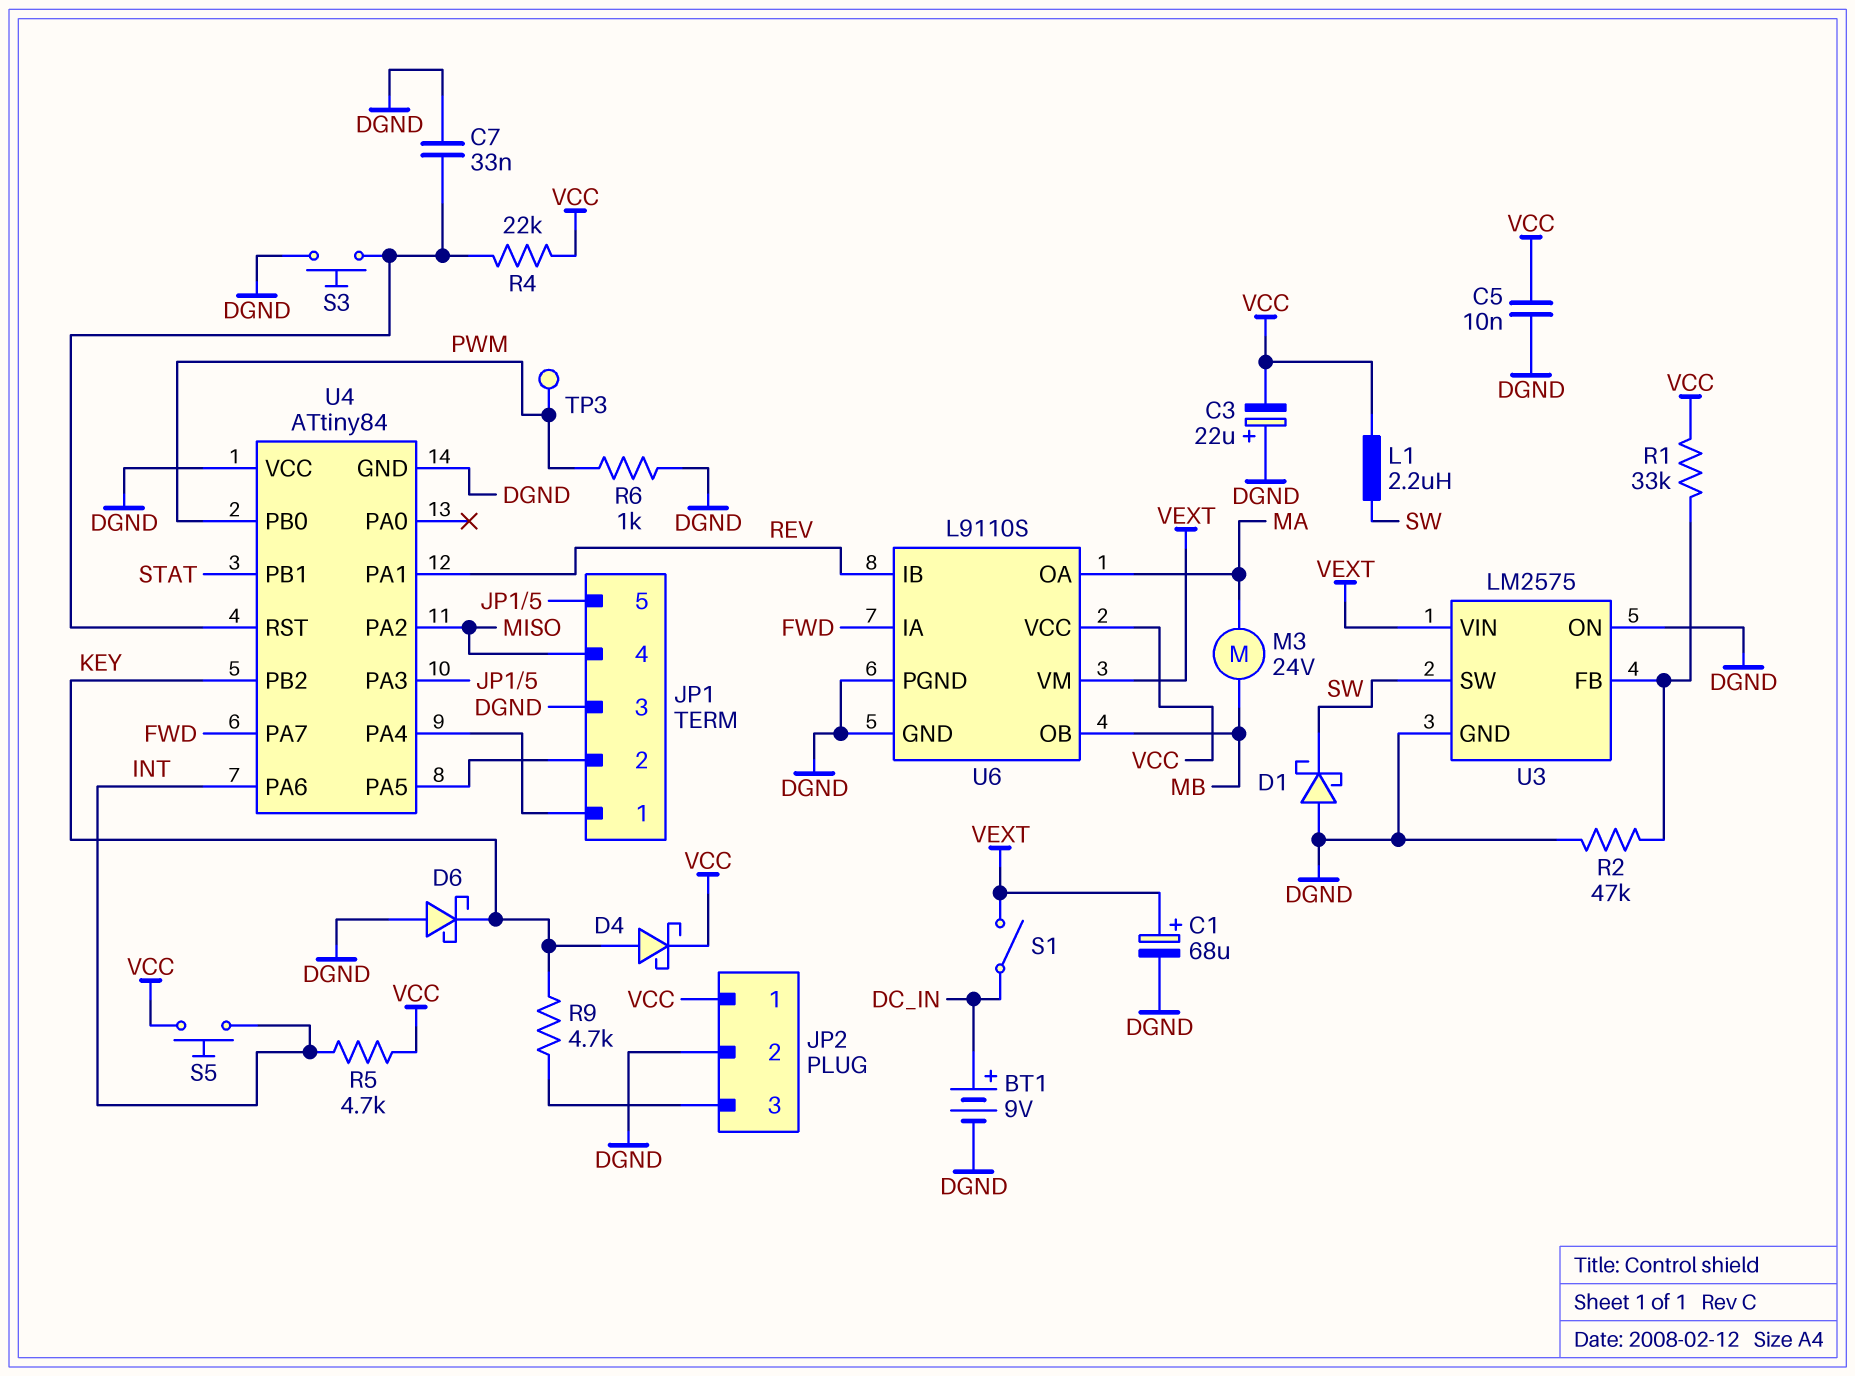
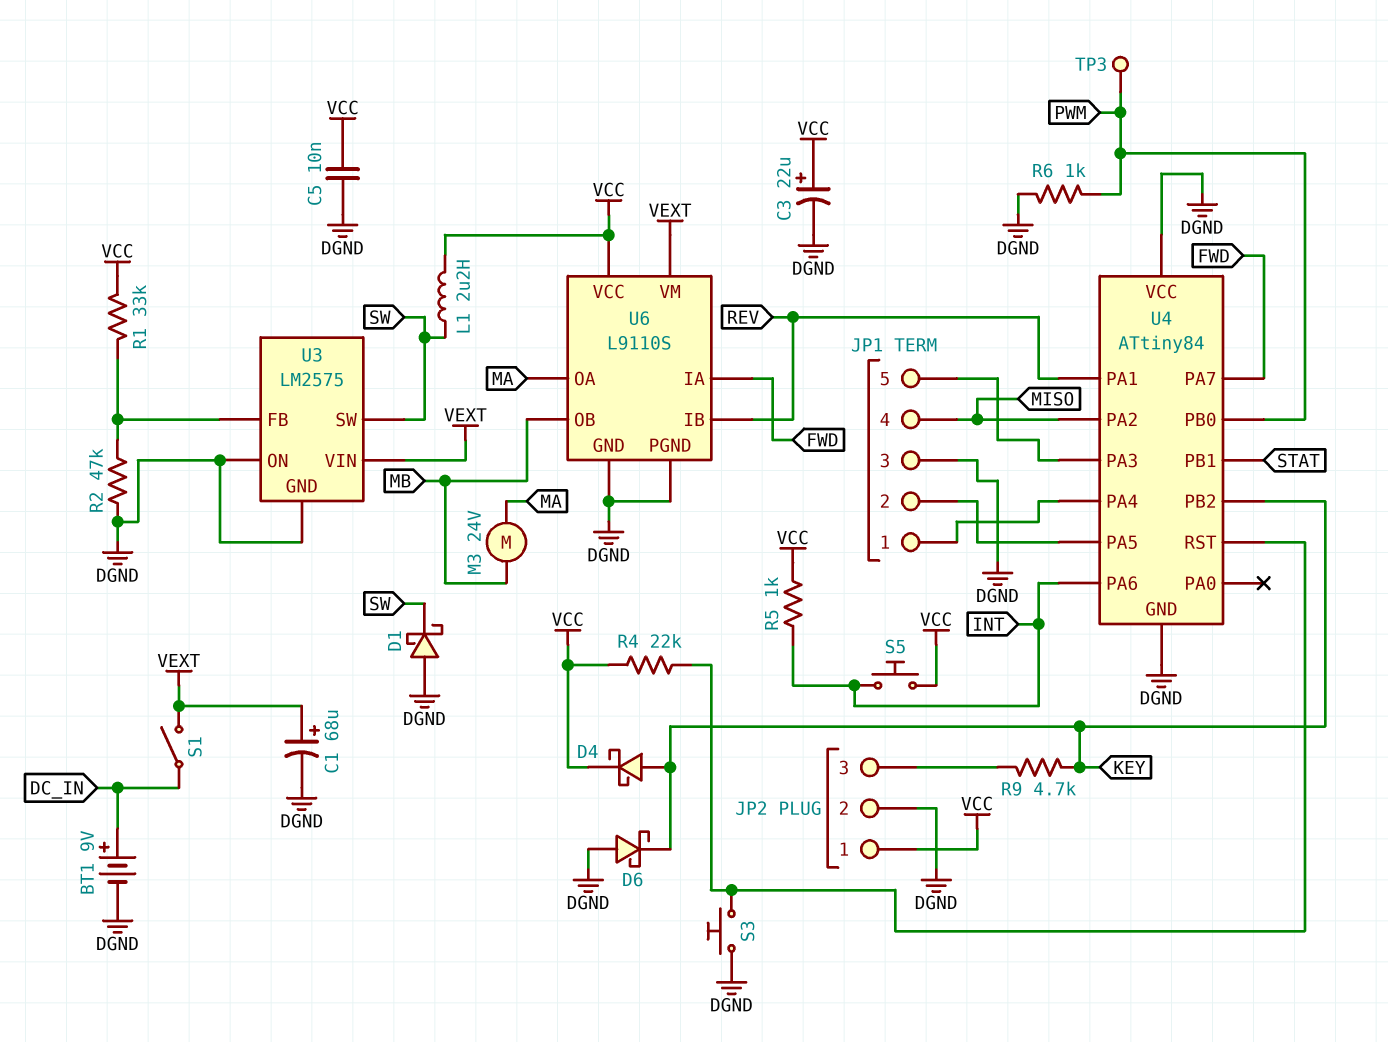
C3: 22uF (plus DGND, minus VCC) -> 22uF (plus VCC, minus DGND)
C7: 33nF (DGND, U4/RST) -> none
R5: 4.7k (INT, VCC) -> 1k (INT, VCC)

